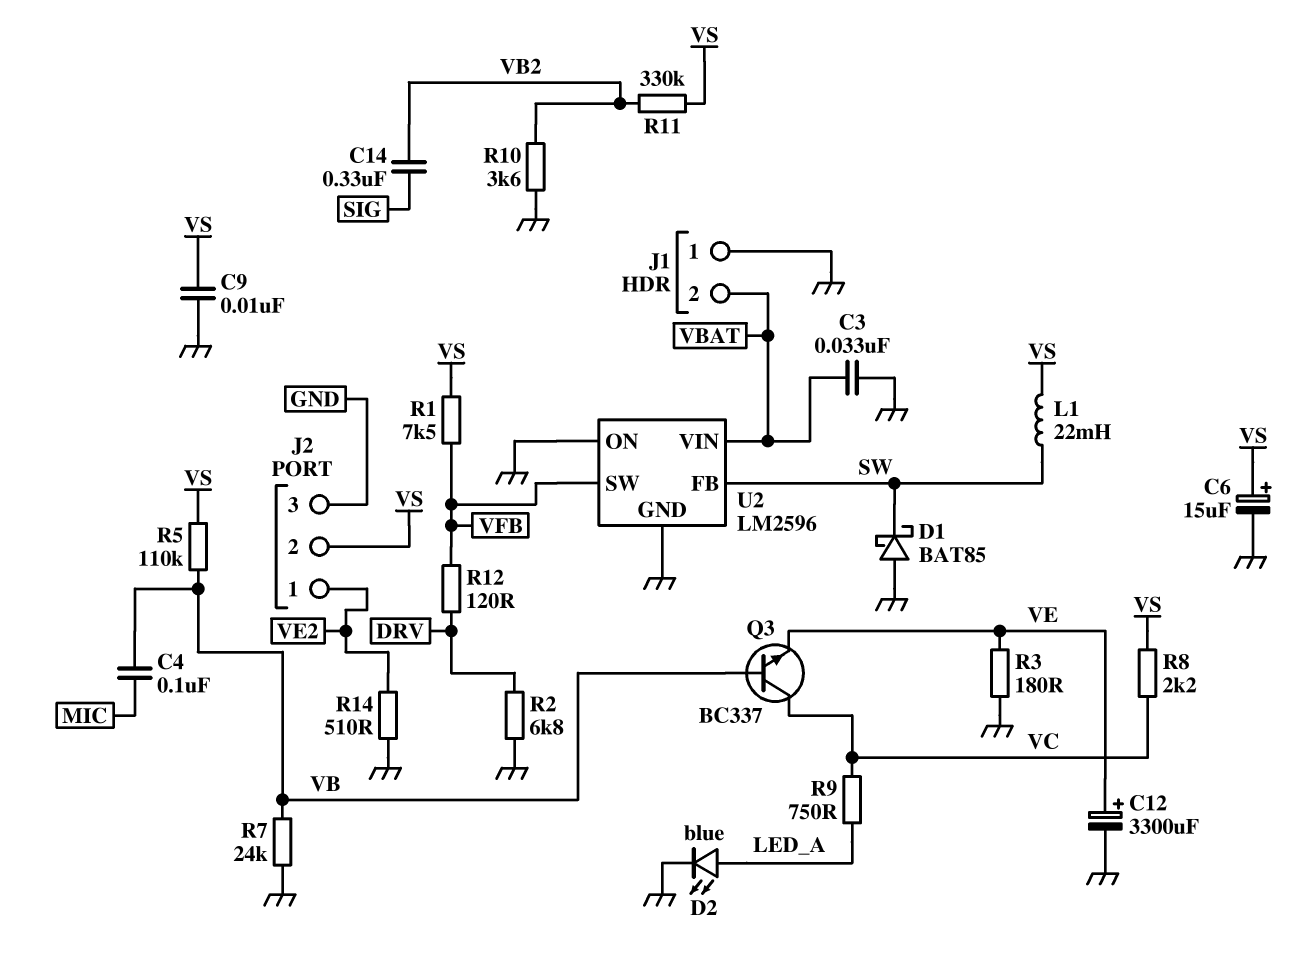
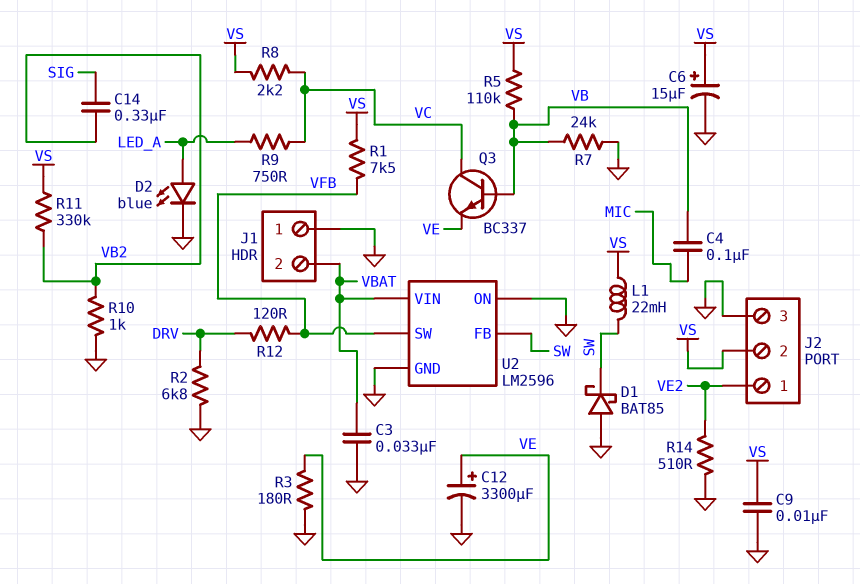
R10: 3.6k (GND, VB2) -> 1k (GND, VB2)

